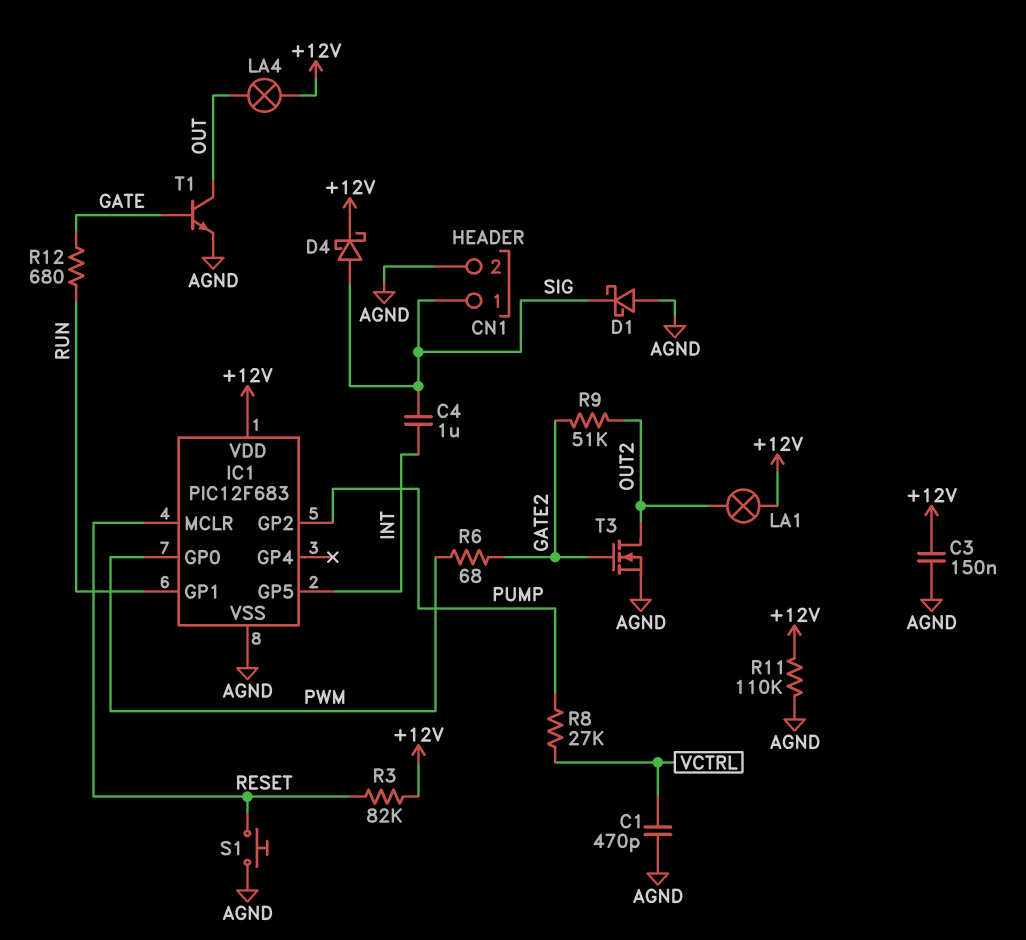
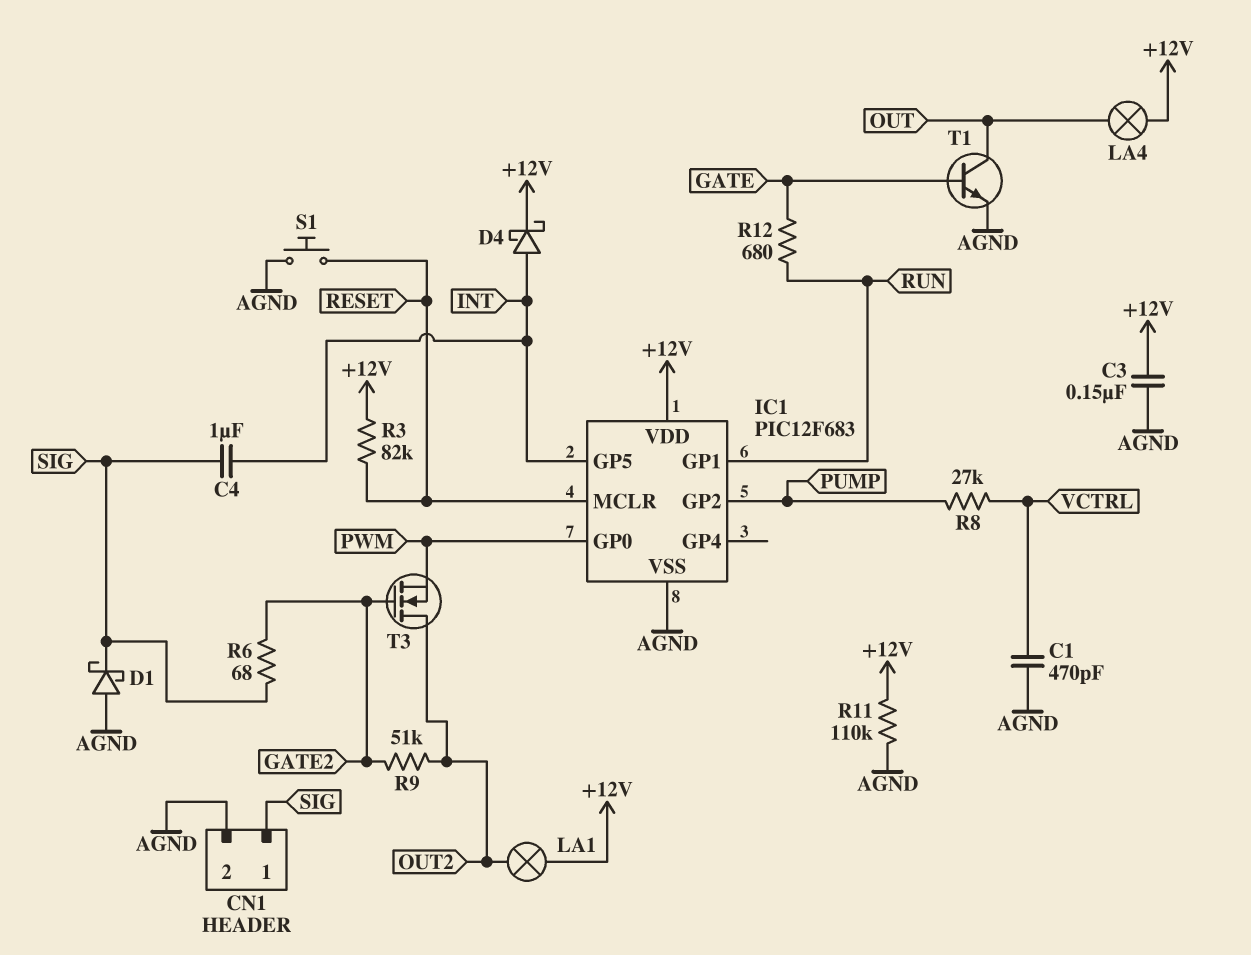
D4: schottky (A SIG, K +12V) -> schottky (A INT, K +12V)
R6: 68 (GATE2, PWM) -> 68 (GATE2, SIG)
T3: NMOS (G GATE2, D OUT2, S AGND) -> NMOS (G GATE2, D OUT2, S PWM)

